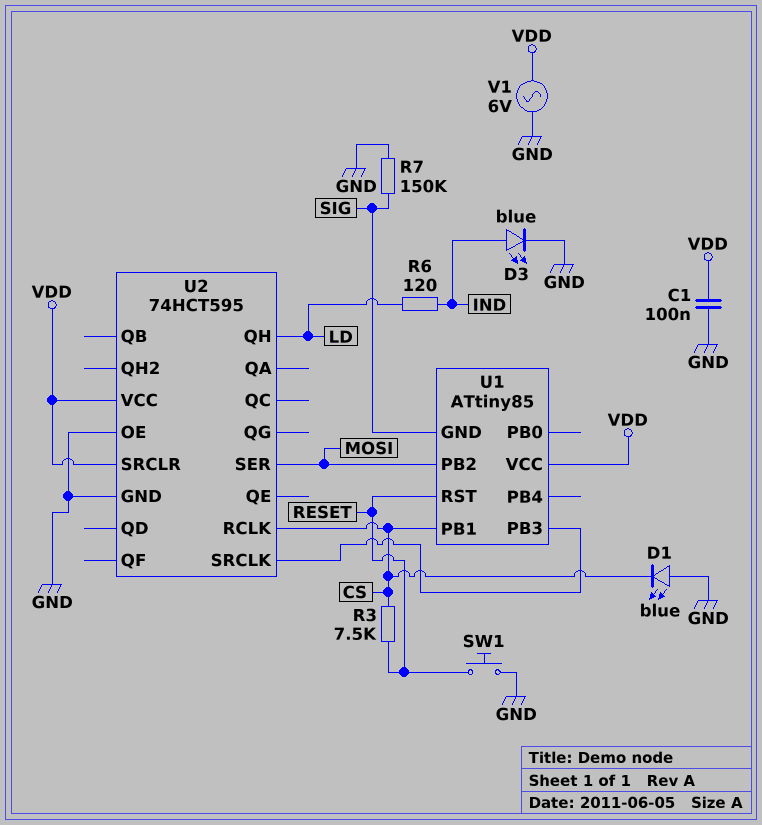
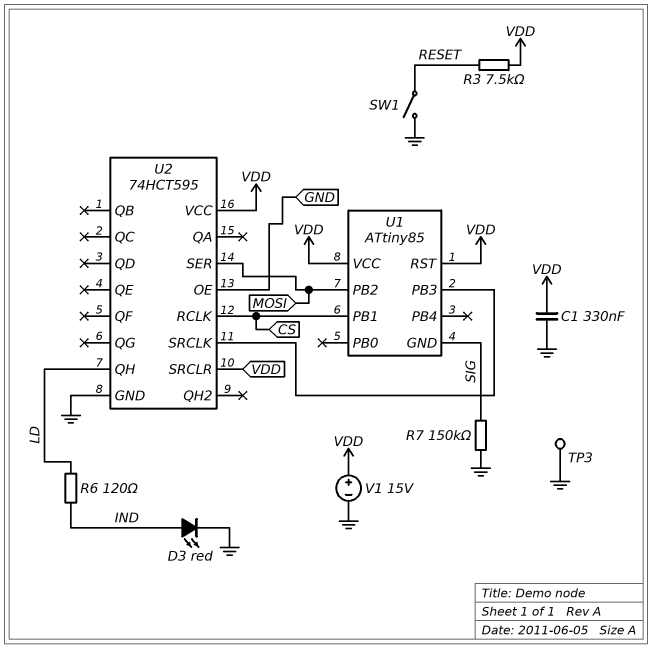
C1: 100nF (GND, VDD) -> 330nF (GND, VDD)
D1: LED blue (A GND, K CS) -> none
D3: LED blue (A IND, K GND) -> LED red (A IND, K GND)
R3: 7.5k (CS, RESET) -> 7.5k (RESET, VDD)
SW1: button (GND, RESET) -> switch (GND, RESET)
TP3: none -> test point (GND)
U1 pin RST: RESET -> VDD
V1: AC 6V (GND, VDD) -> 15V (plus VDD, minus GND)

